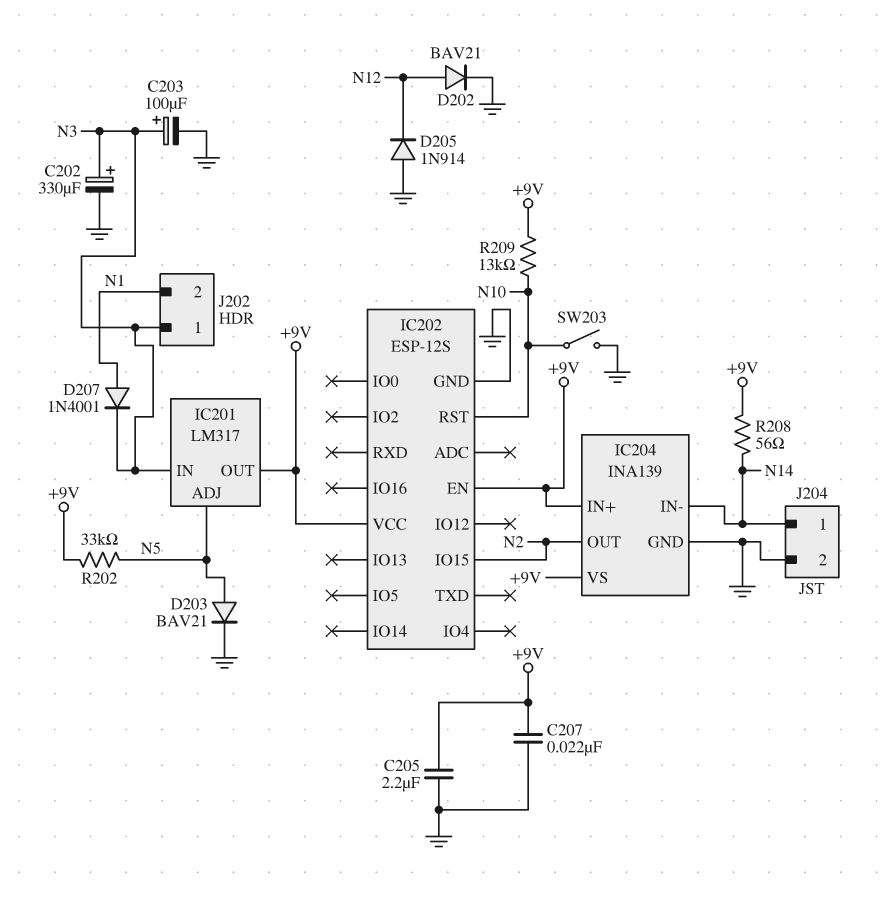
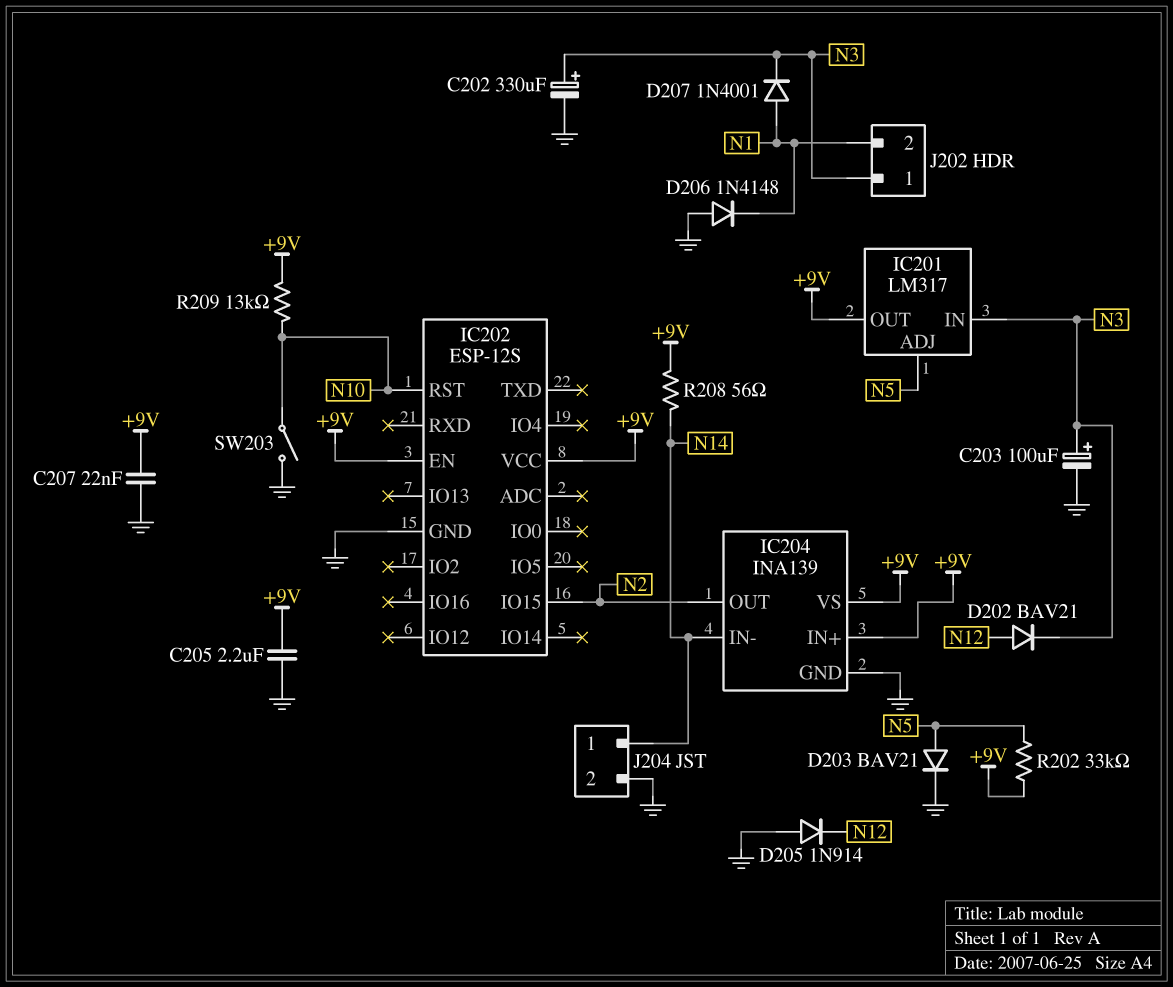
D202: diode BAV21 (A N12, K GND) -> diode BAV21 (A N12, K N3)
D206: none -> diode 1N4148 (A GND, K N1)

